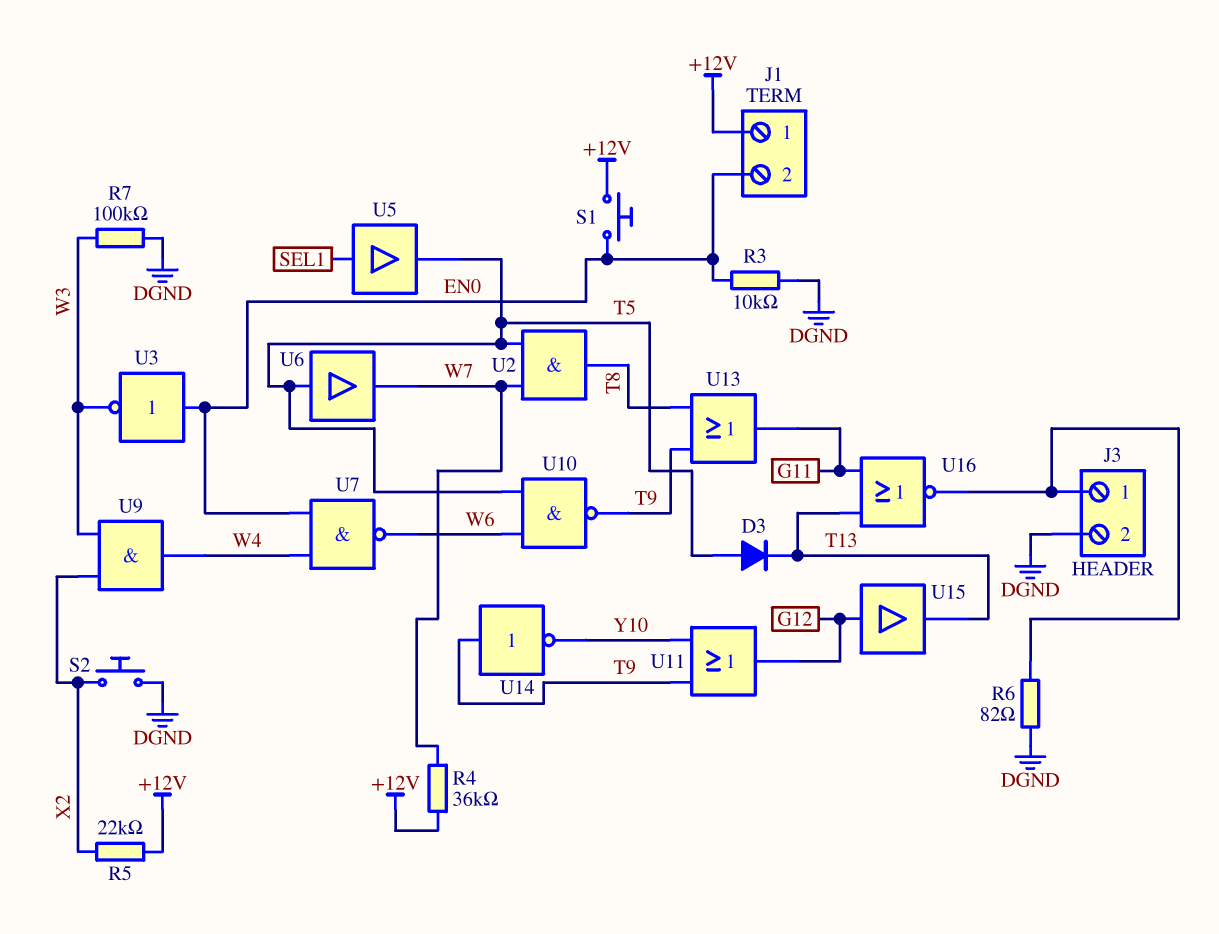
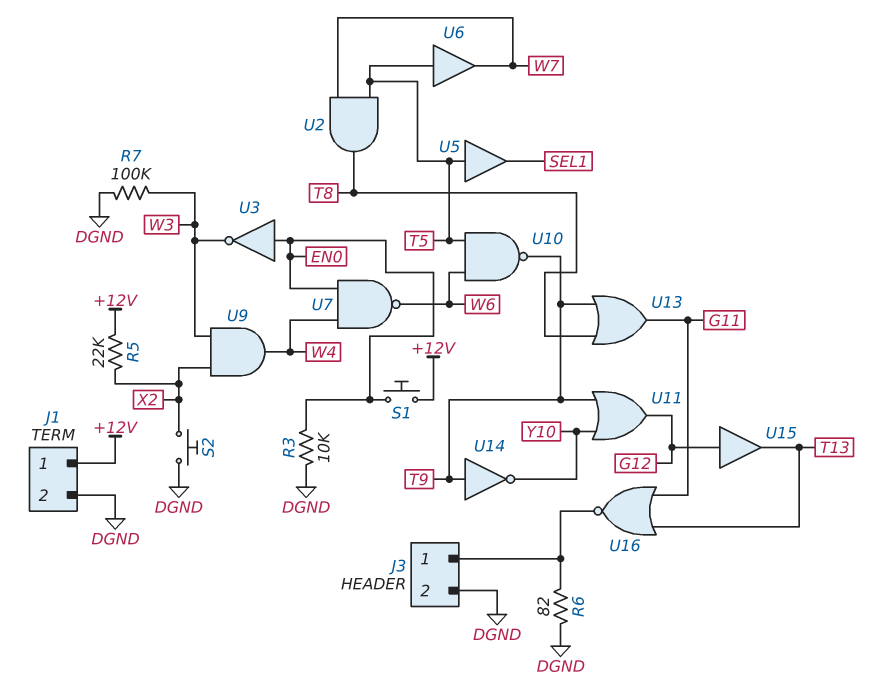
D3: diode (A T5, K T13) -> none
J1 pin 2: EN0 -> DGND
R4: 36k (+12V, W7) -> none
U5: buffer (in SEL1, out T5) -> buffer (in T5, out SEL1)

